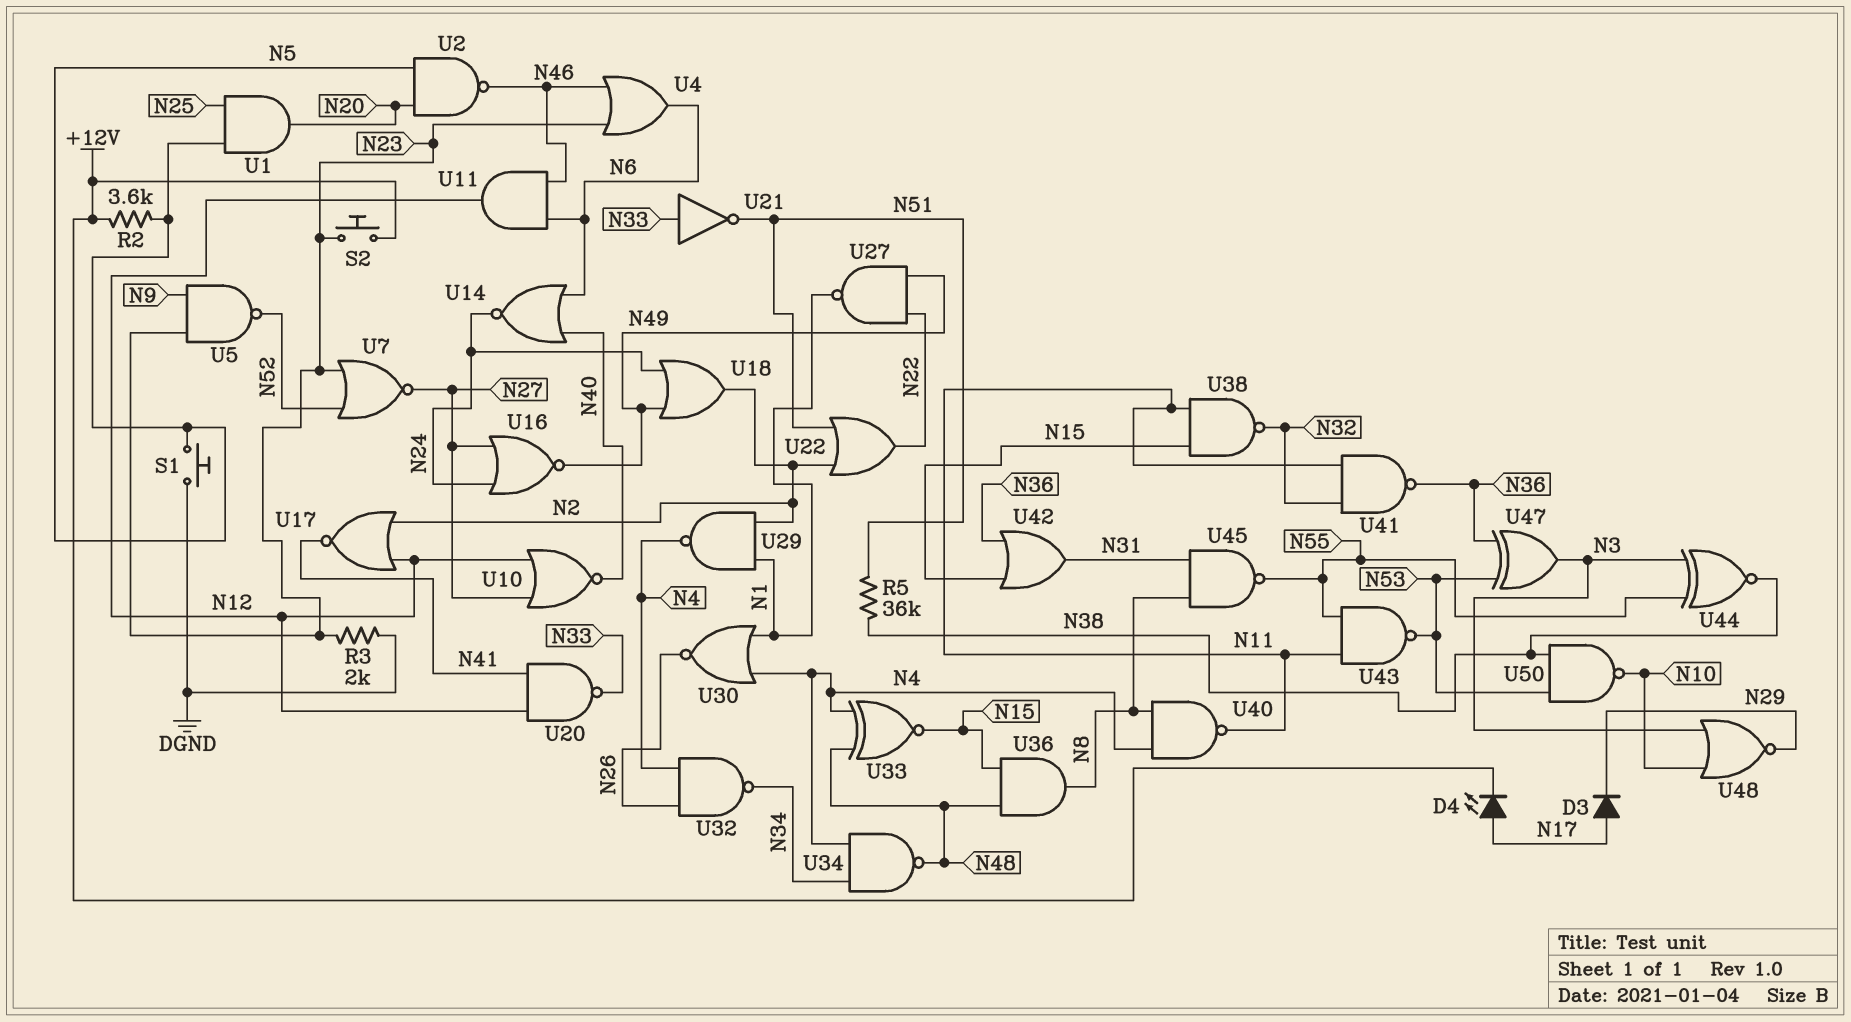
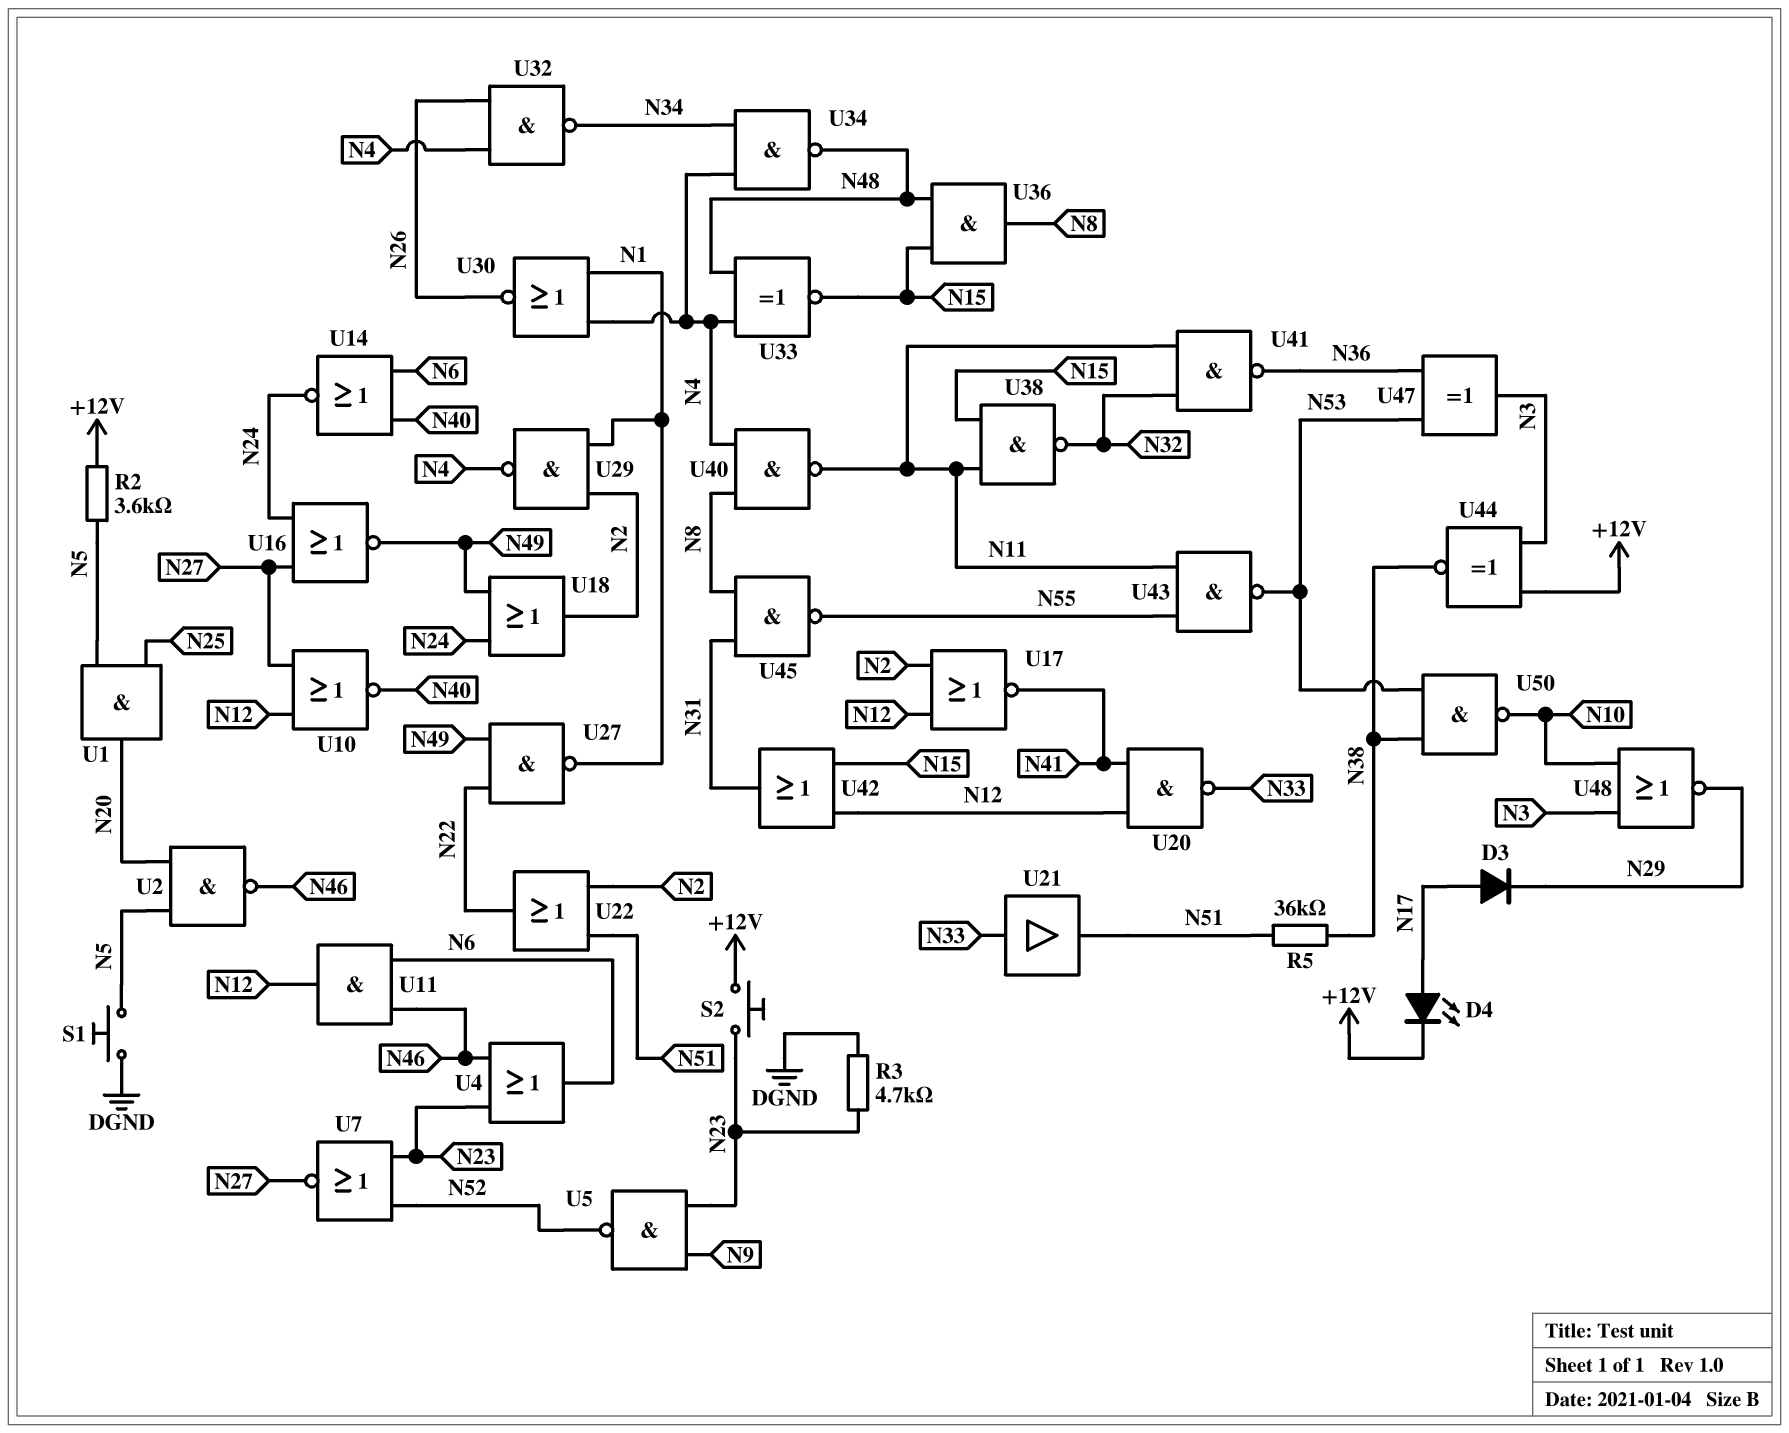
R3: 2k (DGND, N23) -> 4.7k (DGND, N23)
U21: NOT (in N33, out N51) -> buffer (in N33, out N51)
U42: OR (in N15, in N36, out N31) -> OR (in N12, in N15, out N31)
U44: XNOR (in N3, in N55, out N38) -> XNOR (in +12V, in N3, out N38)

